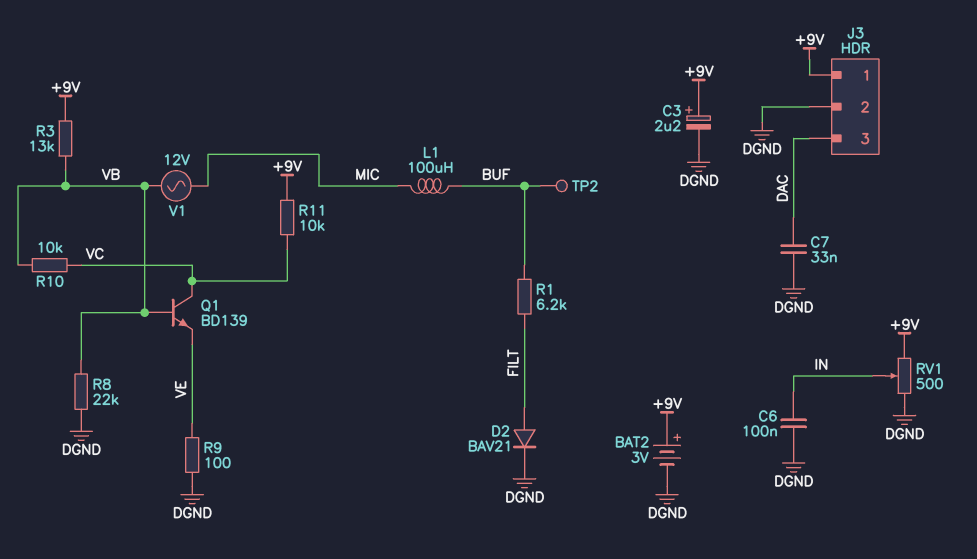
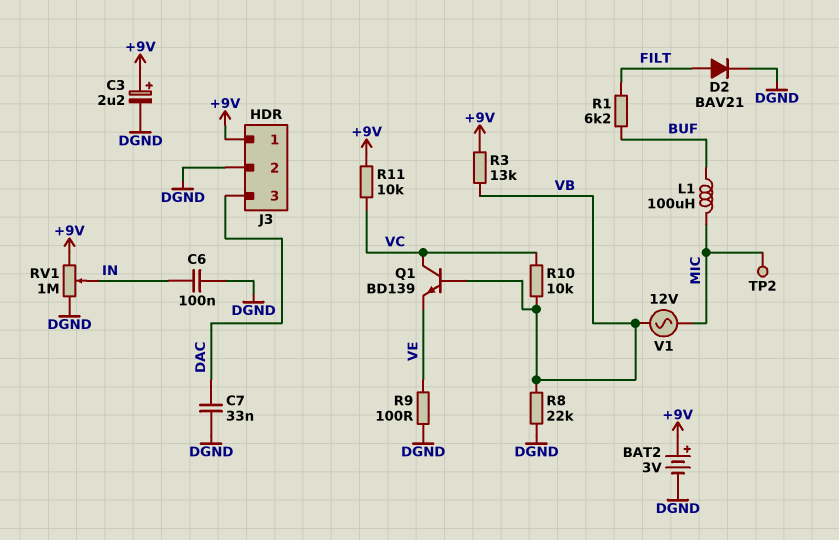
RV1: 500 (+9V, DGND, wiper IN) -> 1M (+9V, DGND, wiper IN)
TP2: test point (BUF) -> test point (MIC)

